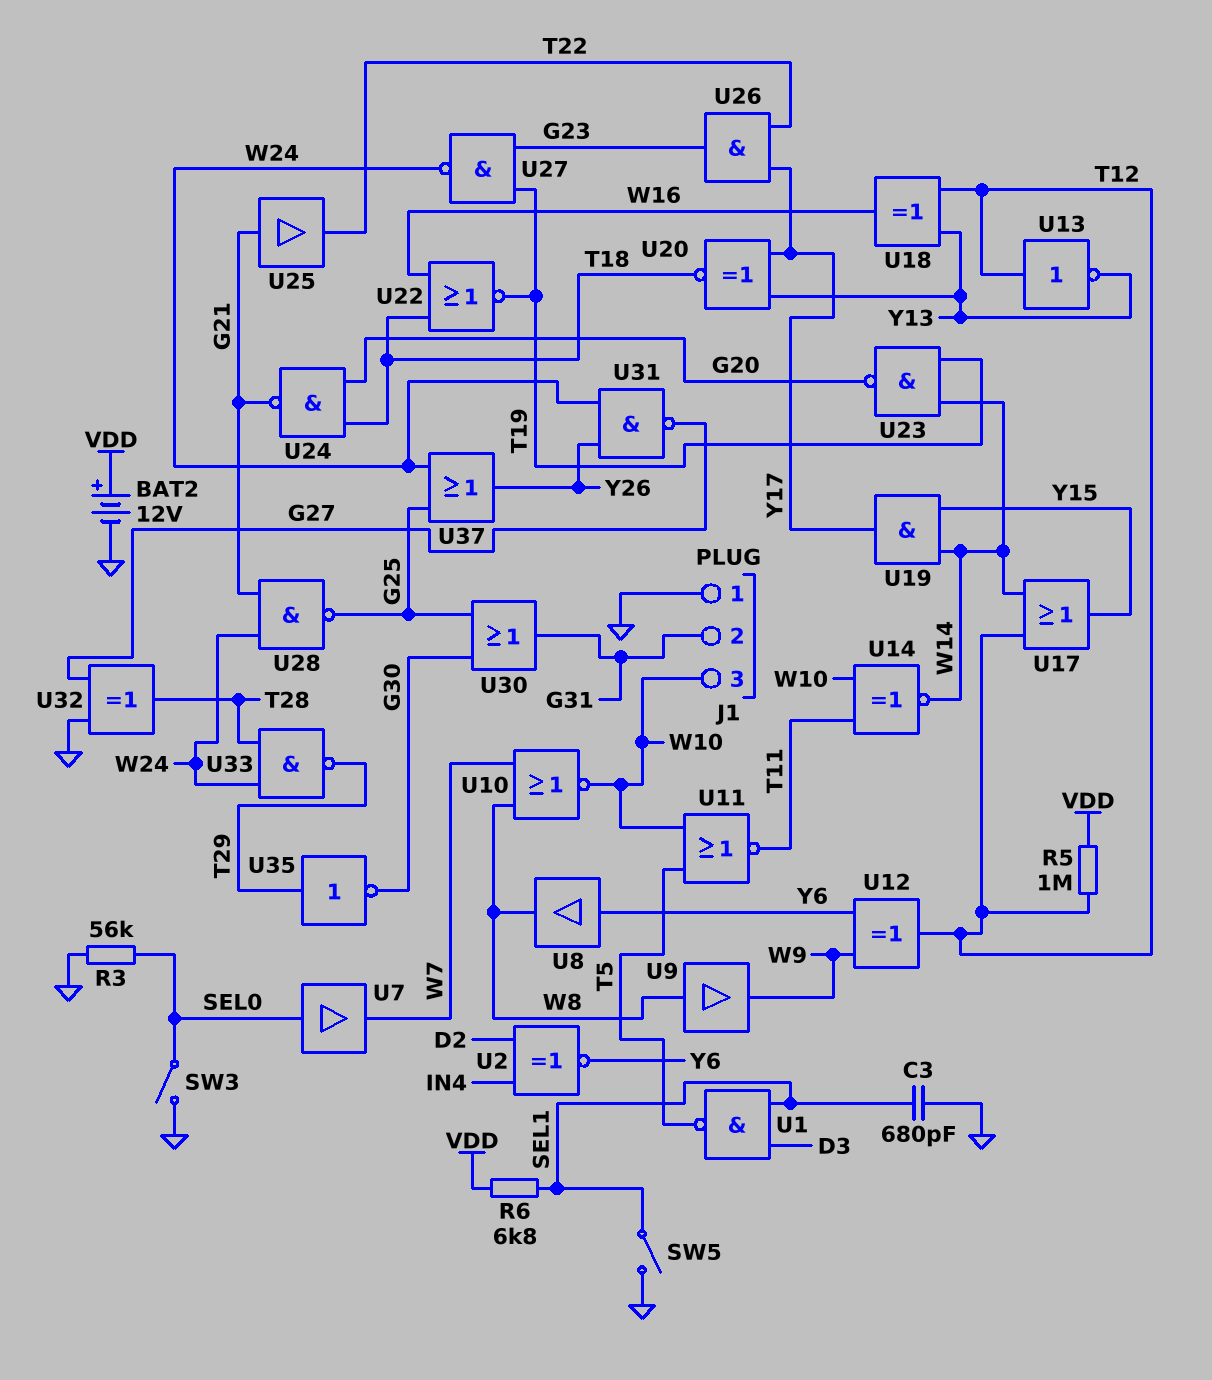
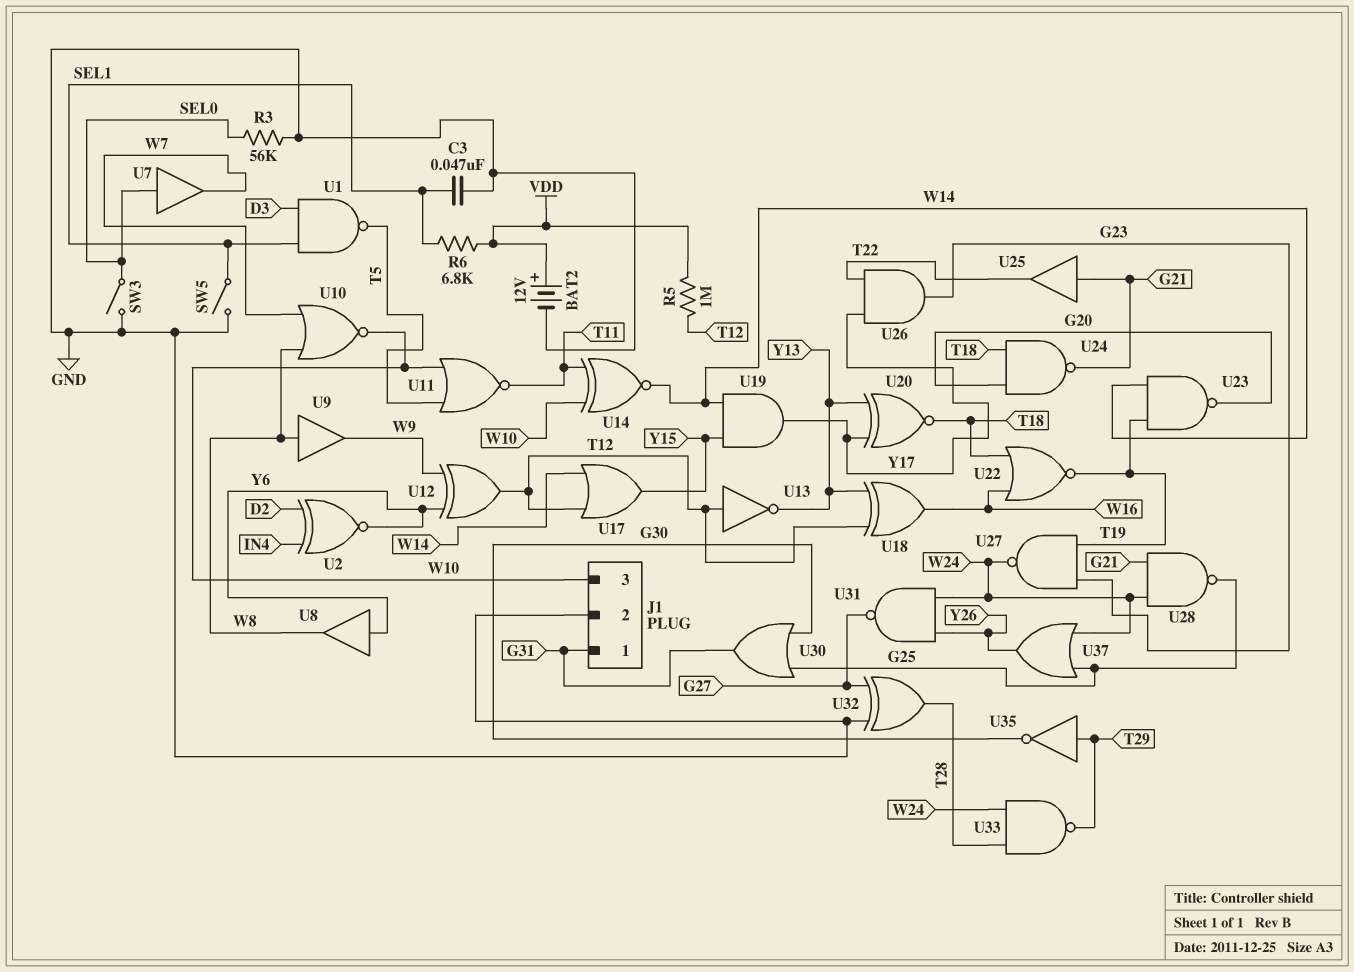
C3: 680pF (GND, SEL1) -> 47nF (GND, SEL1)
J1 pin 1: GND -> G31
J1 pin 2: G31 -> GND

